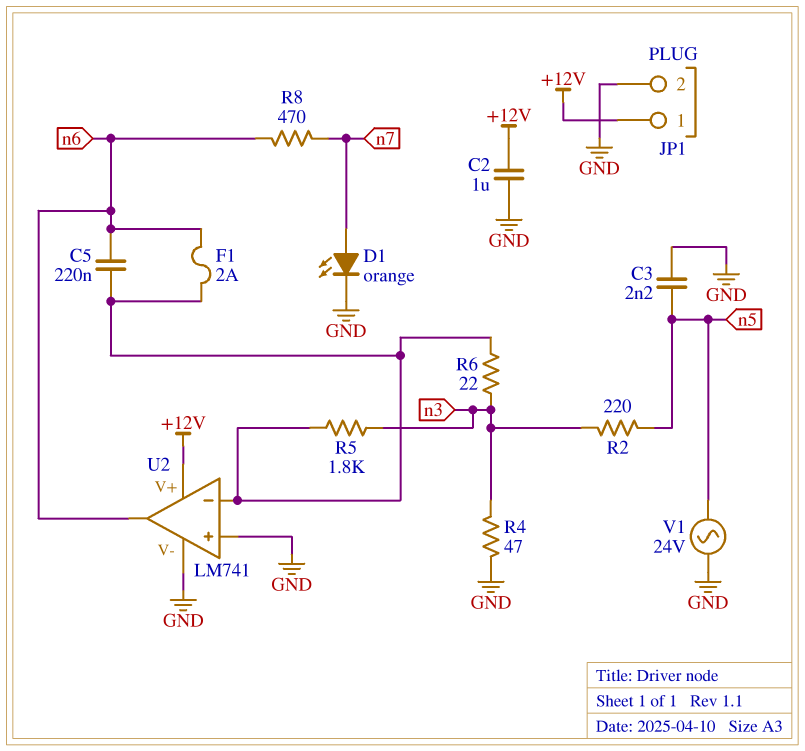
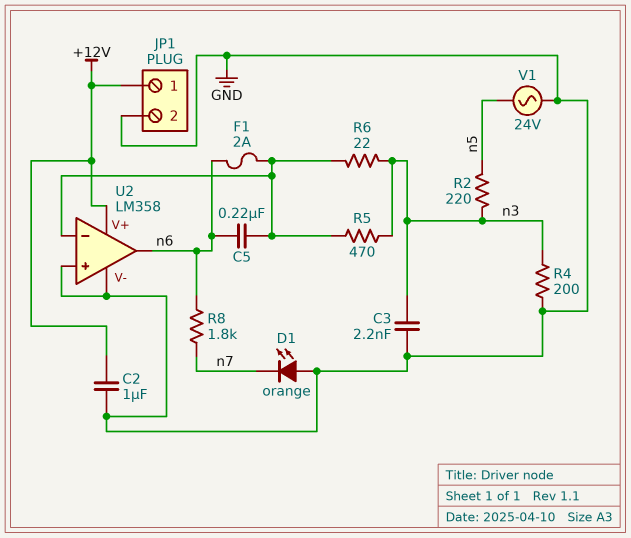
C3: 2.2nF (GND, n5) -> 2.2nF (GND, n3)
D1: LED orange (A n7, K GND) -> LED orange (A GND, K n7)
R4: 47 (GND, n3) -> 200 (GND, n3)
R5: 1.8k (U2/in-, n3) -> 470 (U2/in-, n3)
R8: 470 (n6, n7) -> 1.8k (n6, n7)
U2: LM741 -> LM358

